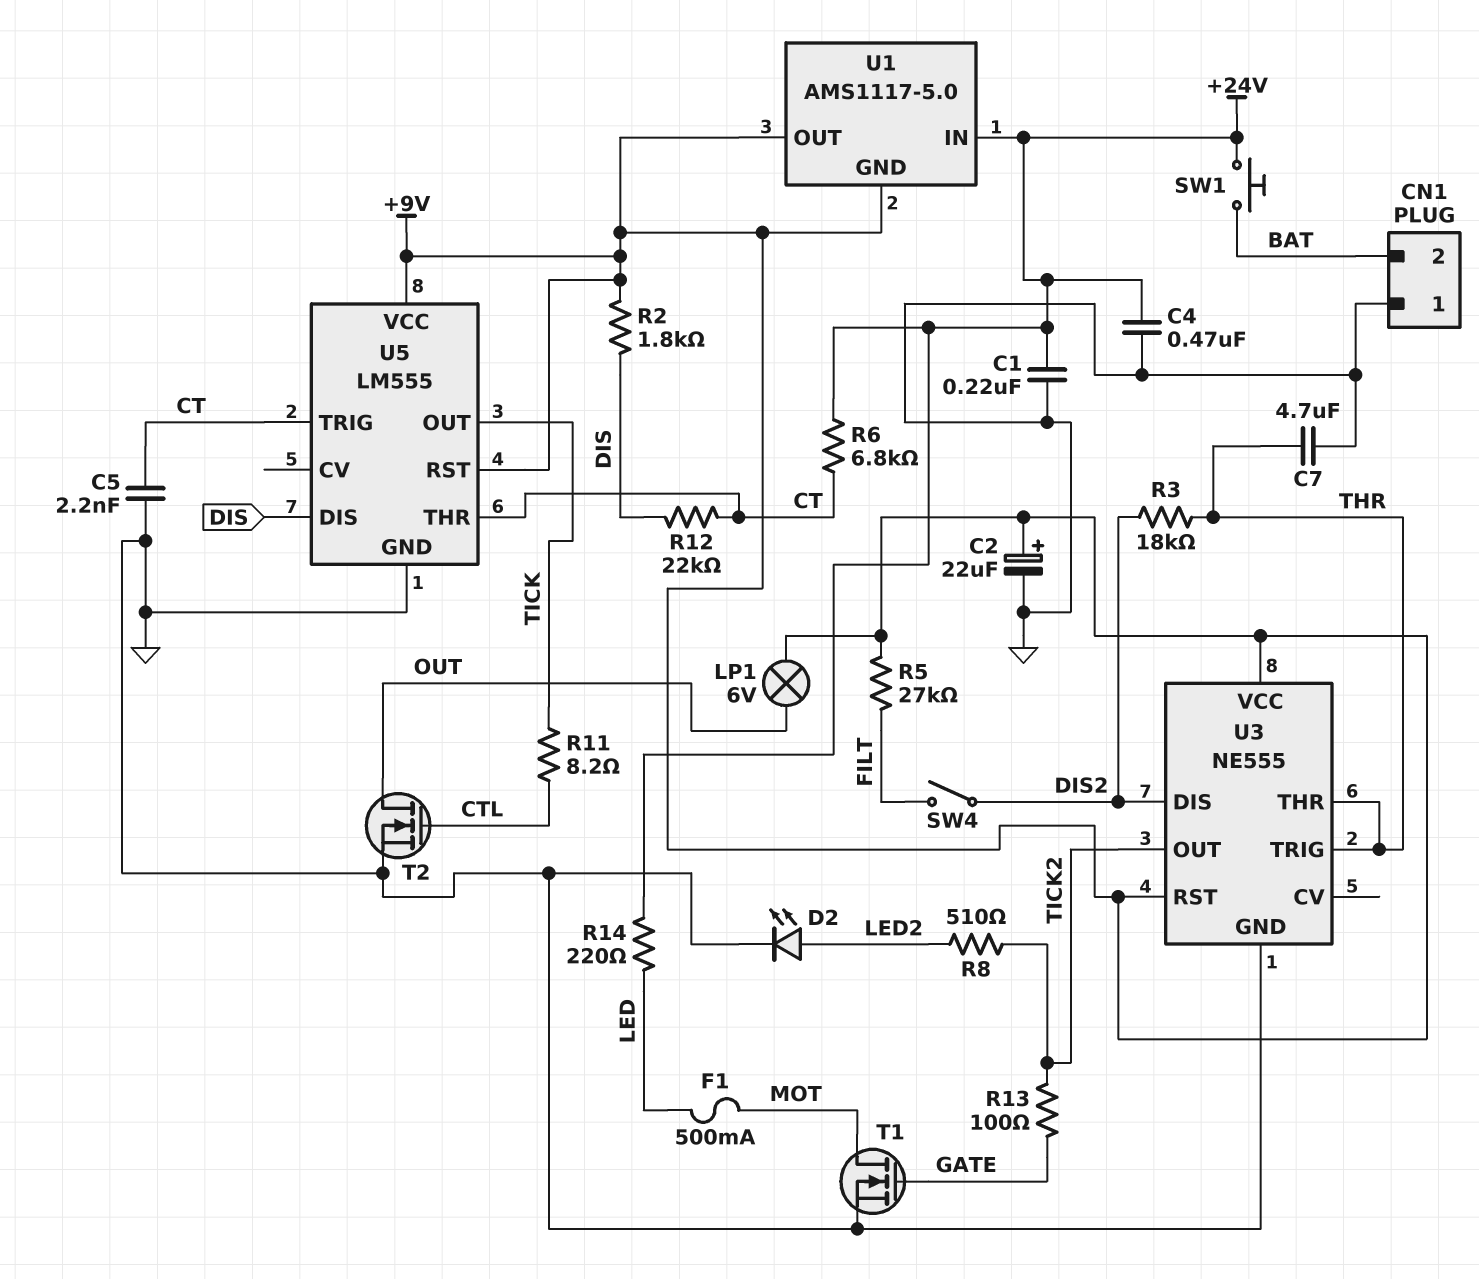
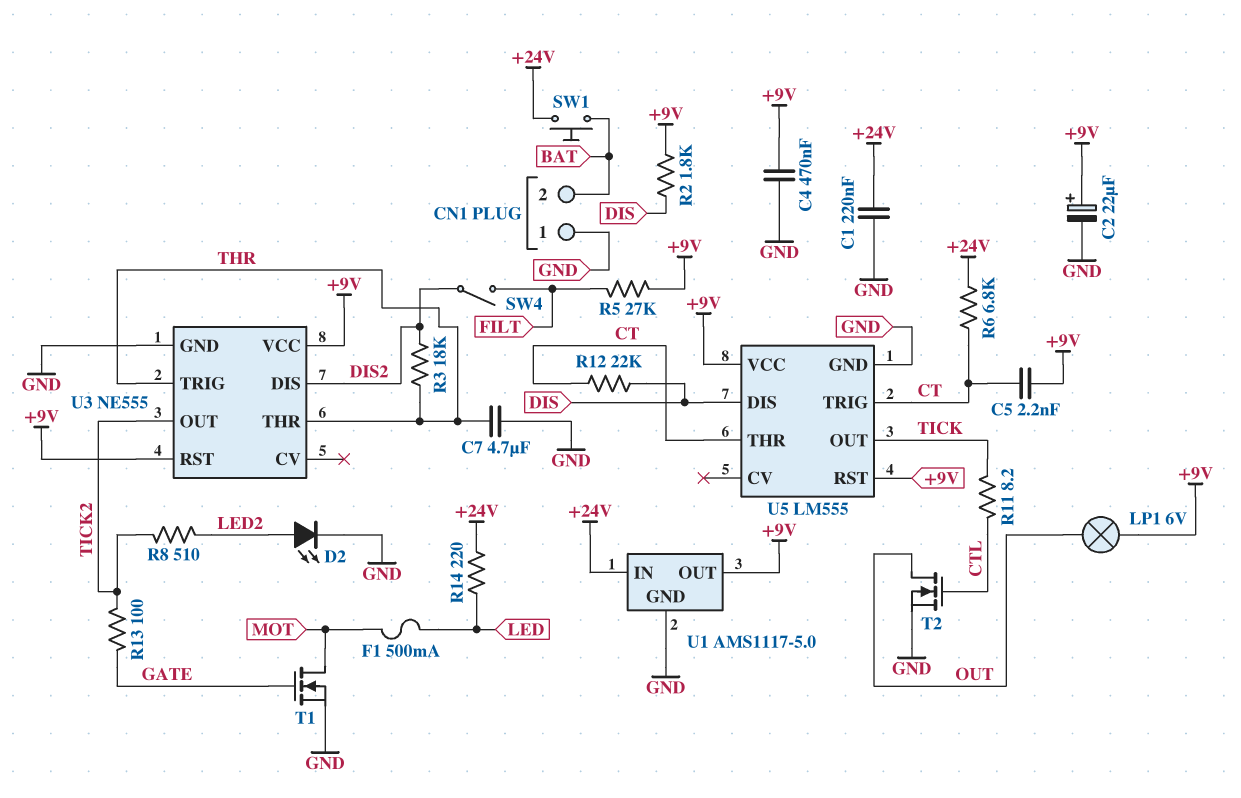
C4: 470nF (+24V, GND) -> 470nF (+9V, GND)
C5: 2.2nF (CT, GND) -> 2.2nF (+9V, CT)
U1 pin GND: +9V -> GND

